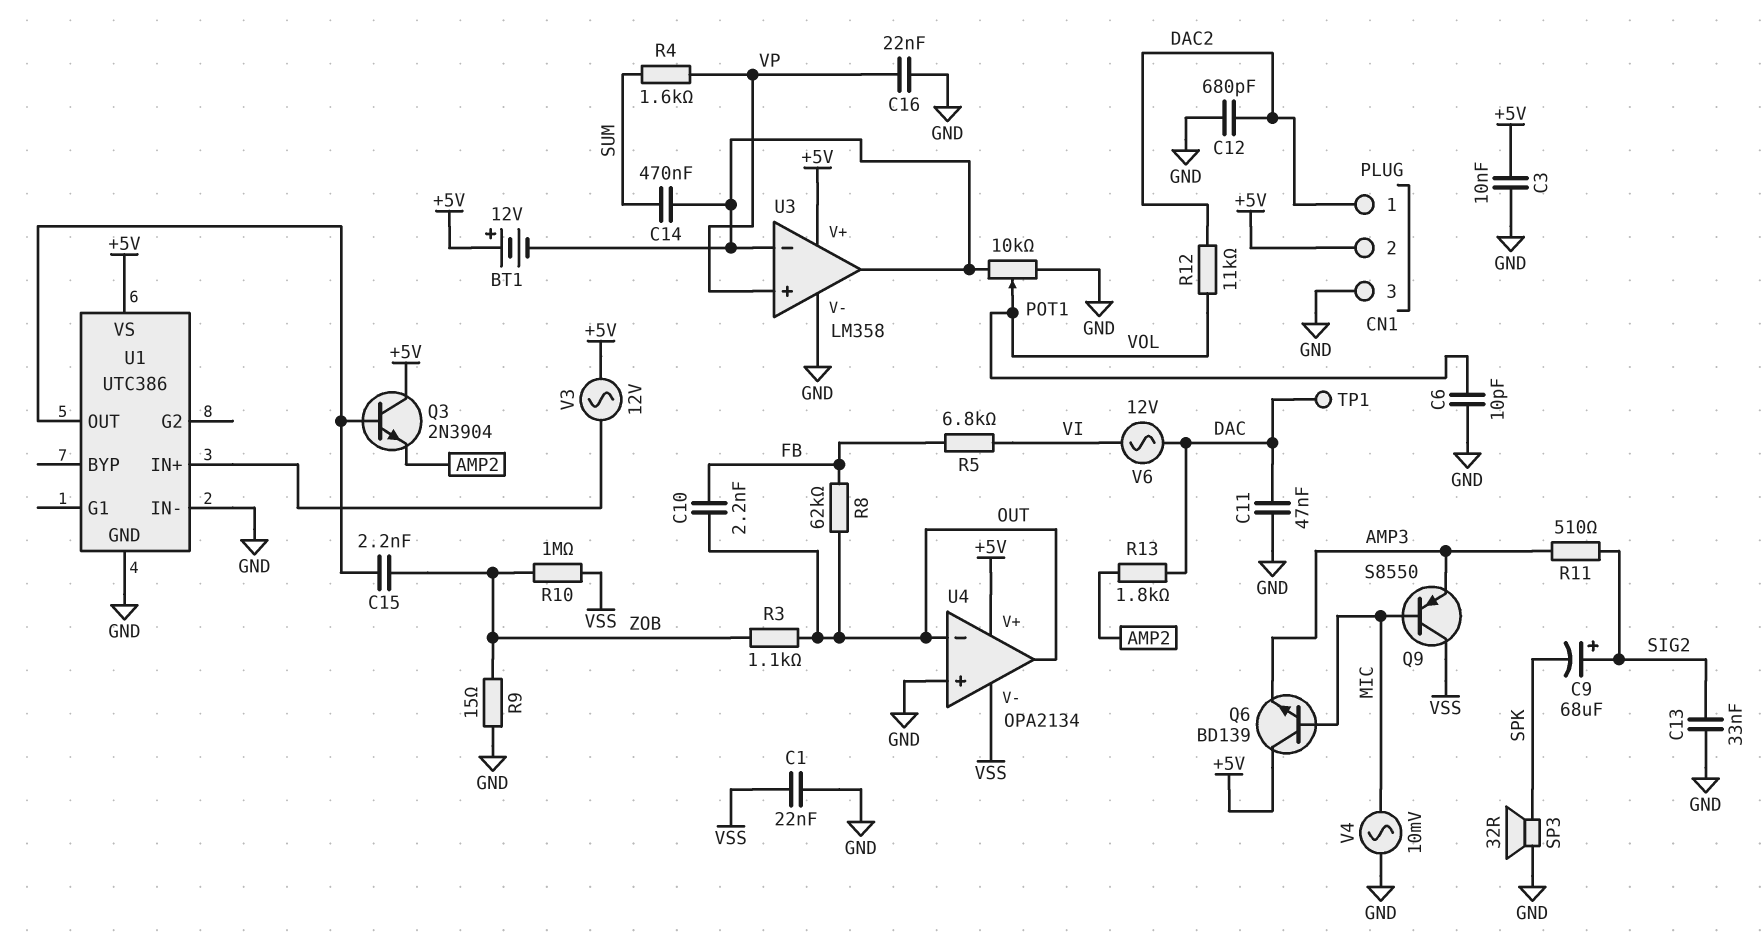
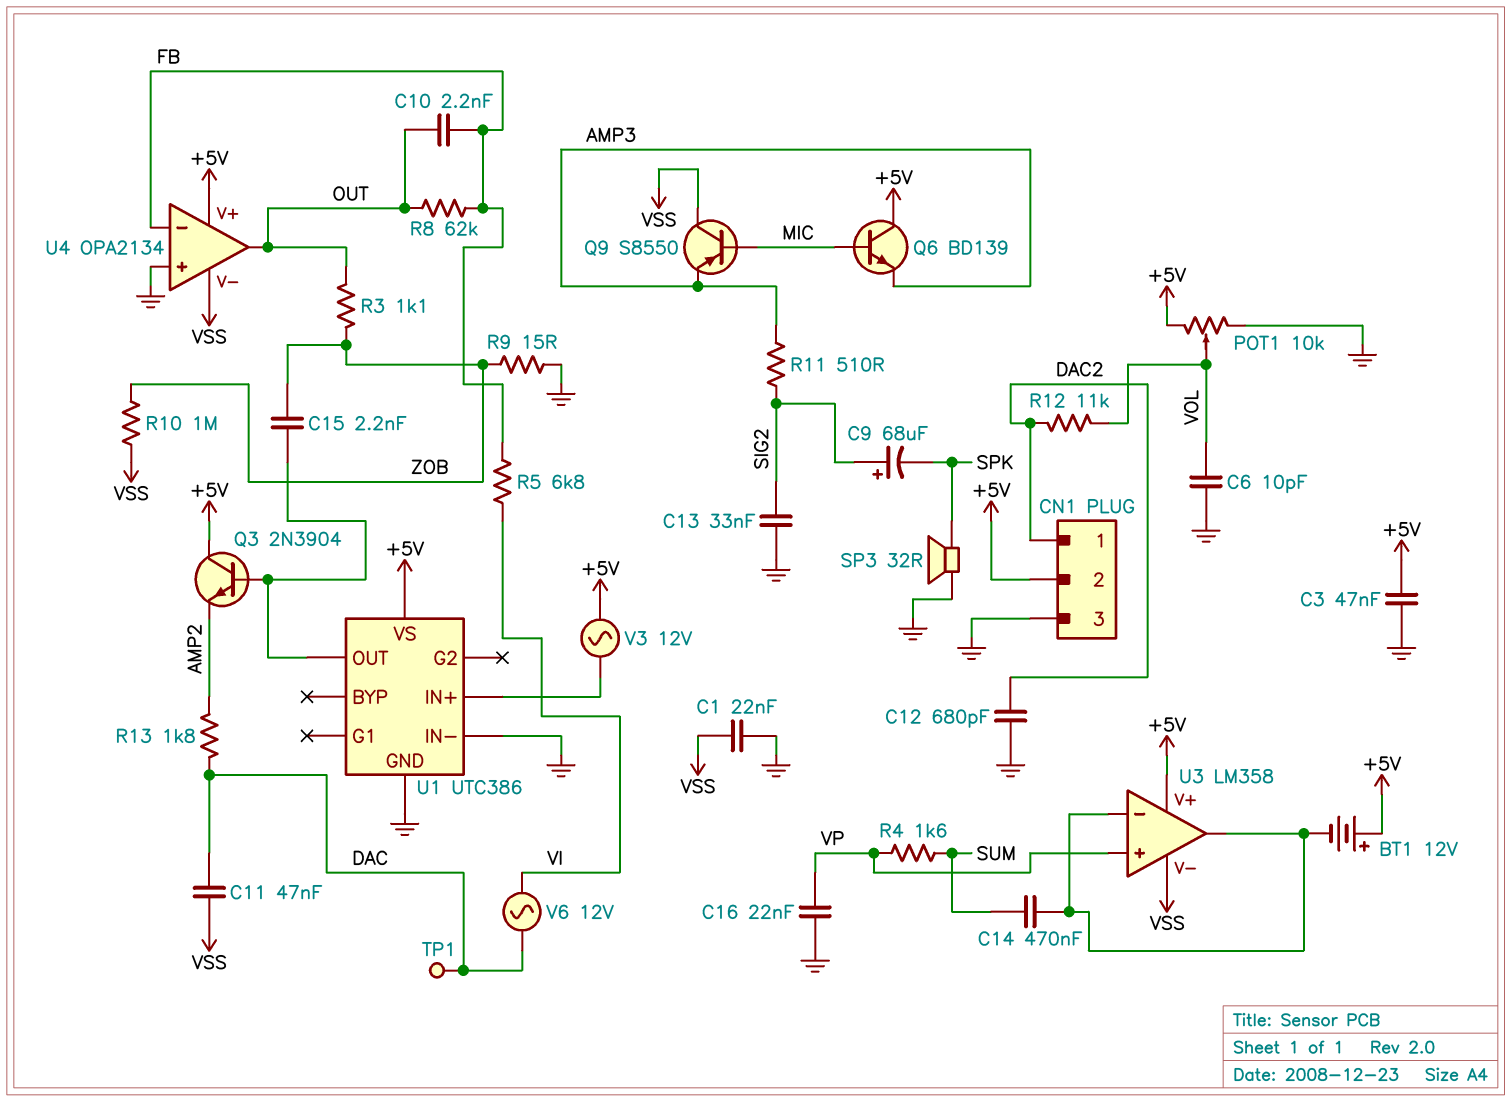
C3: 10nF (+5V, GND) -> 47nF (+5V, GND)
C11: 47nF (DAC, GND) -> 47nF (DAC, VSS)
POT1: 10k (GND, U3/in-, wiper VOL) -> 10k (+5V, GND, wiper VOL)
U3 pin V-: GND -> VSS
U4 pin in-: OUT -> FB
V4: AC 10mV (GND, MIC) -> none

